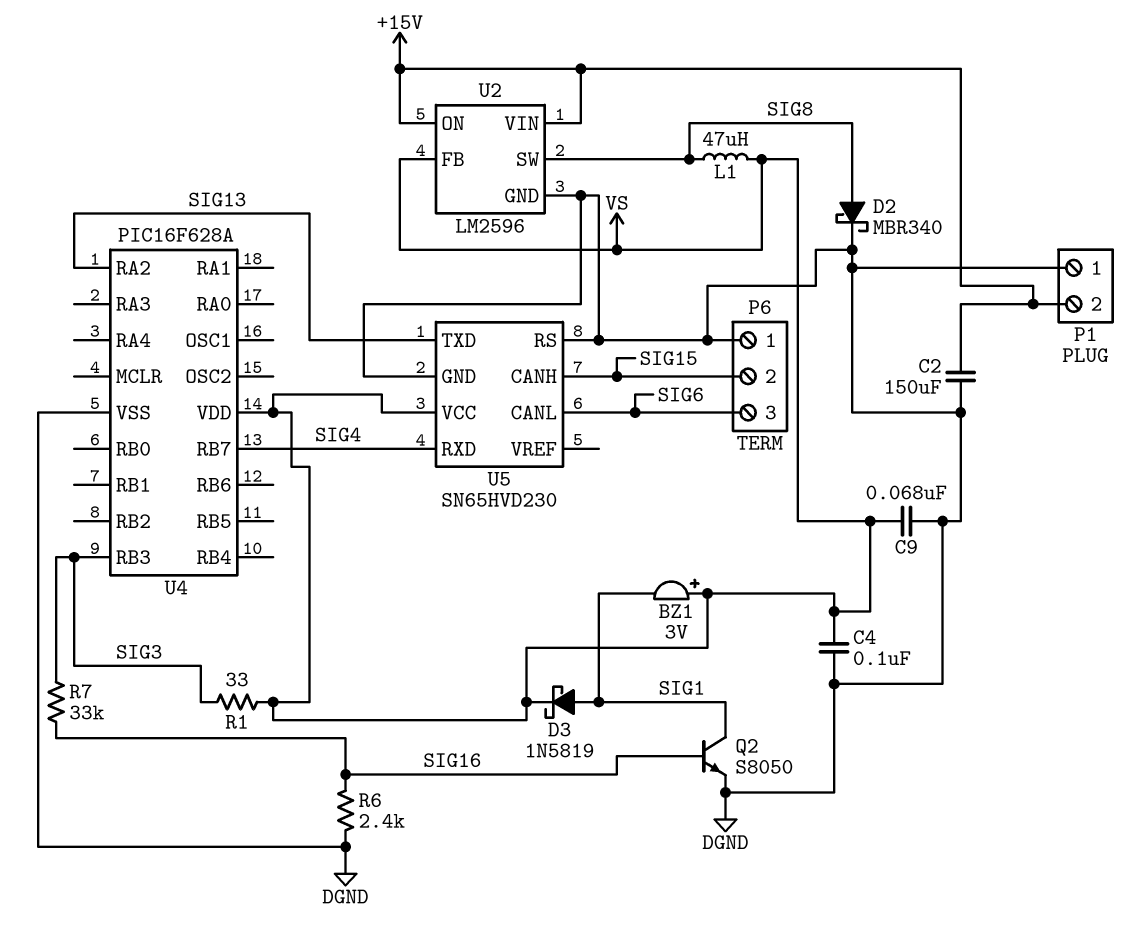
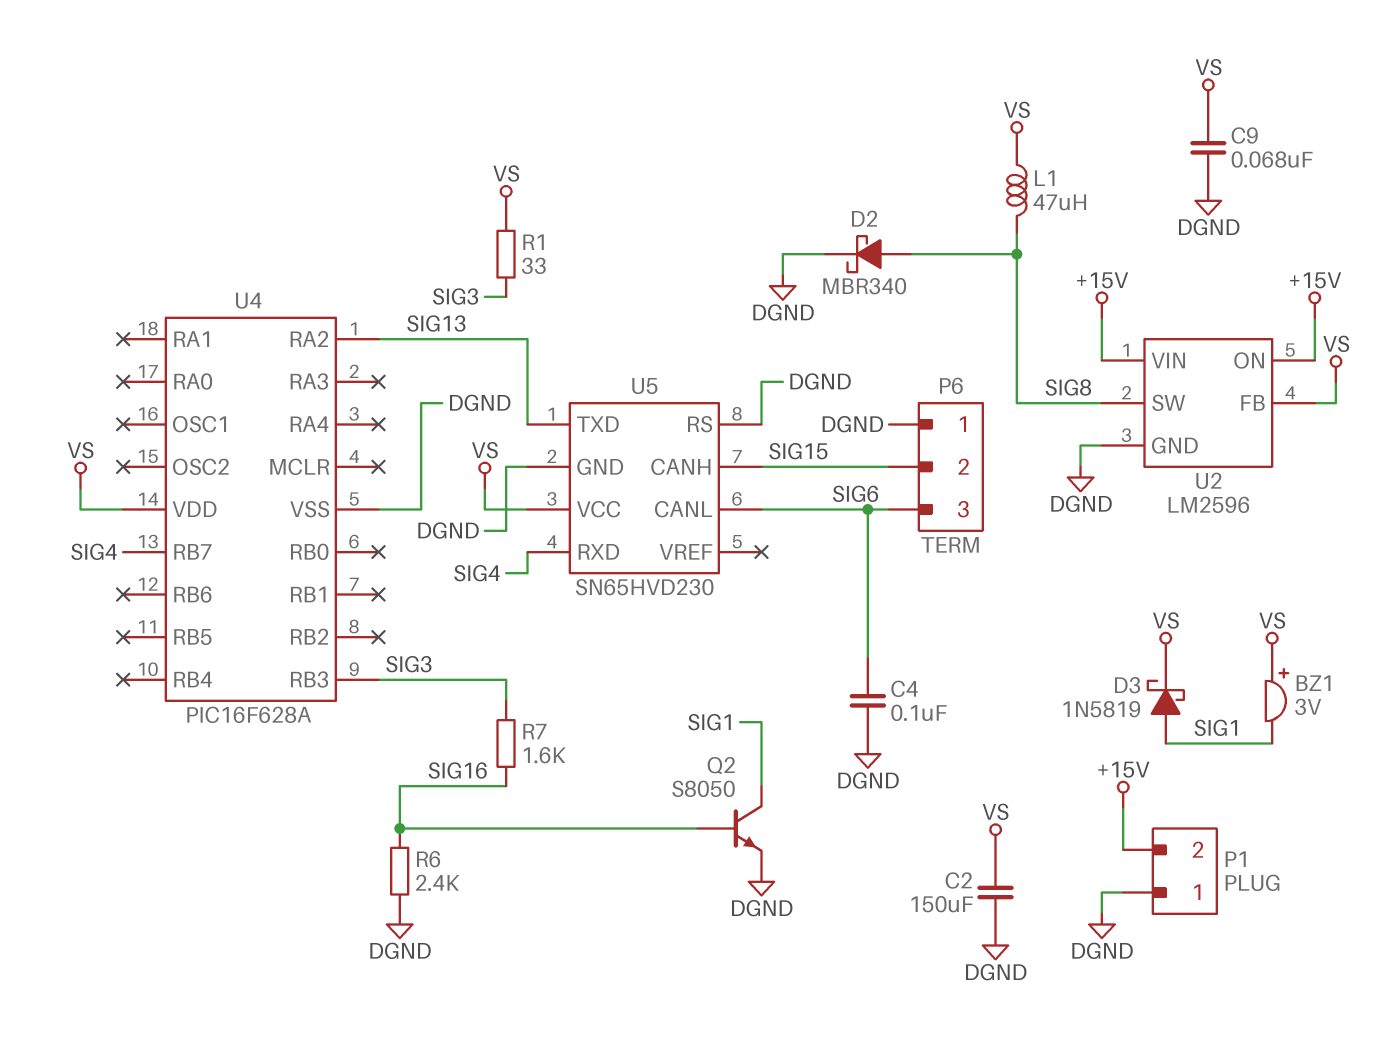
C2: 150uF (+15V, DGND) -> 150uF (DGND, VS)
C4: 100nF (DGND, VS) -> 100nF (DGND, SIG6)
R7: 33k (SIG3, SIG16) -> 1.6k (SIG3, SIG16)

